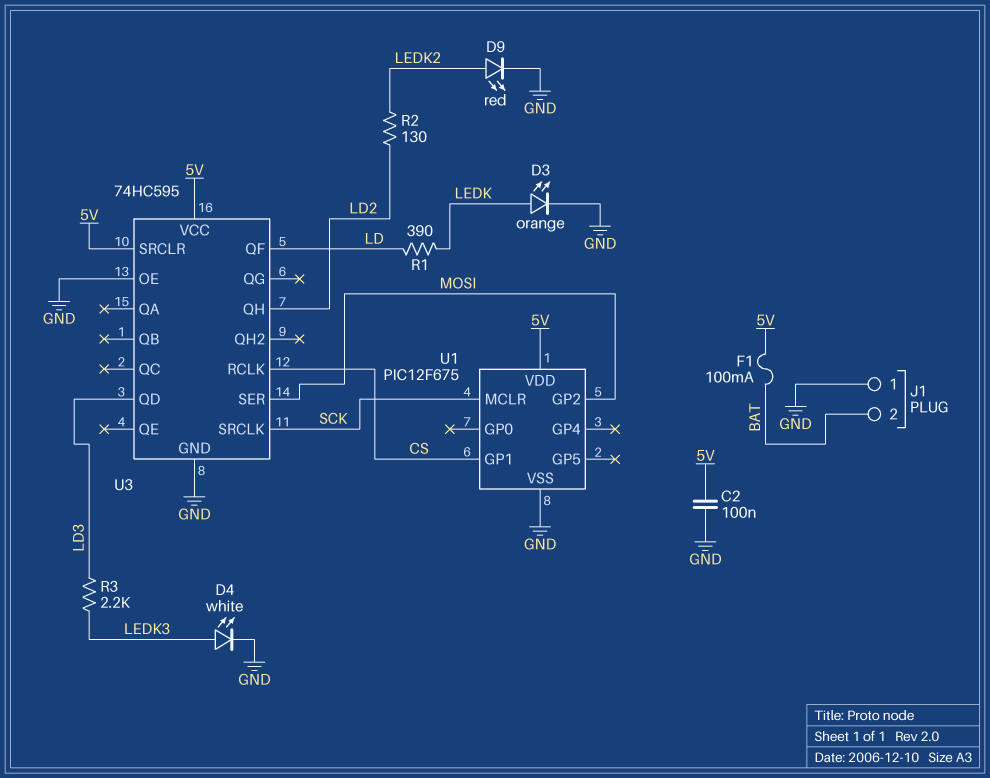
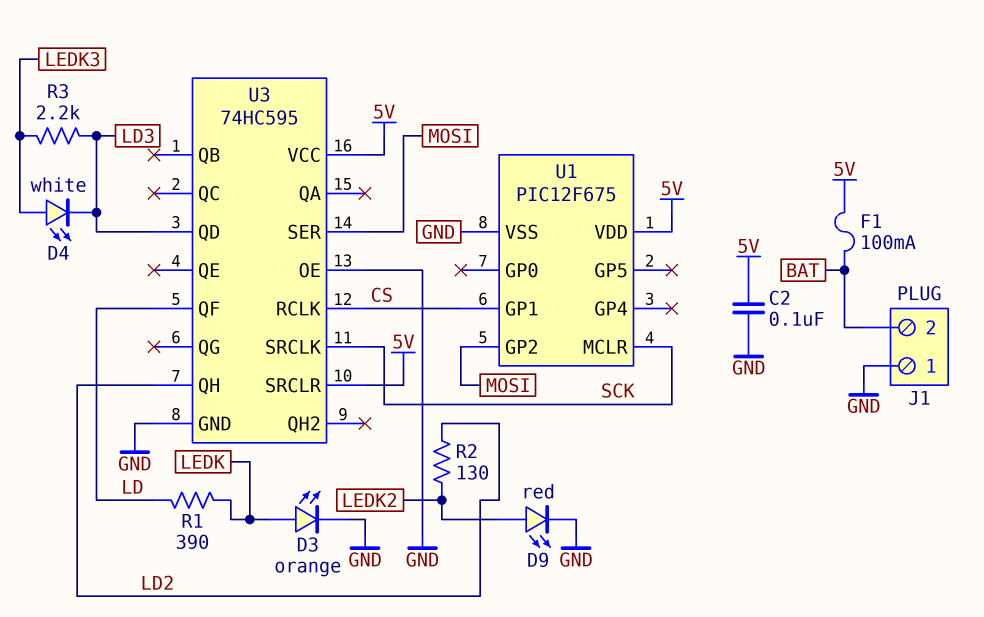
D4: LED white (A LEDK3, K GND) -> LED white (A LEDK3, K LD3)

